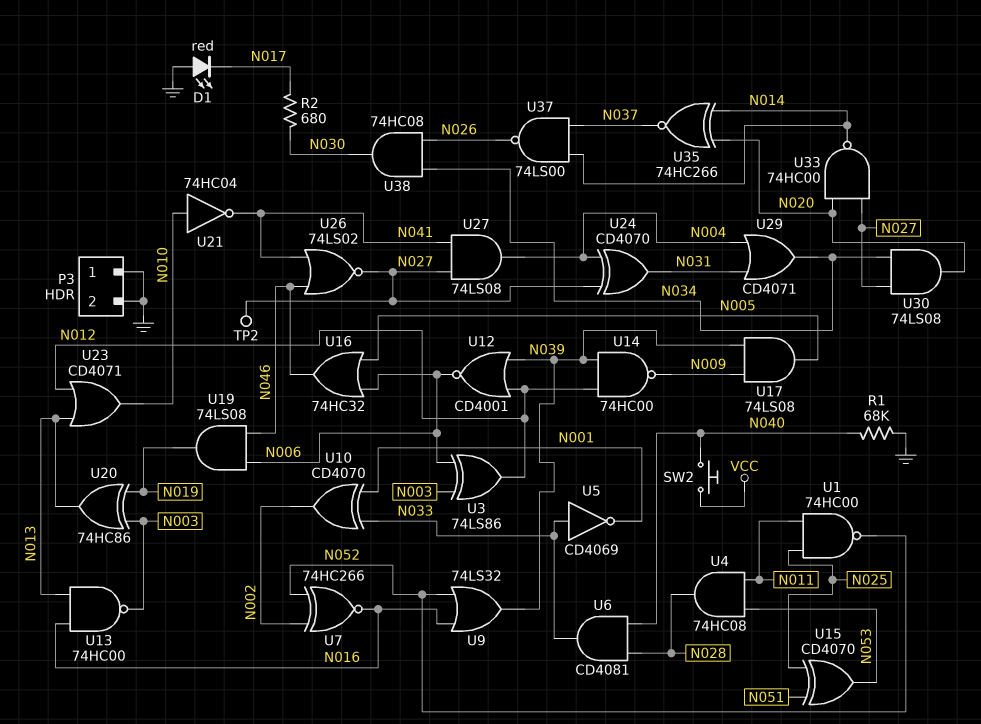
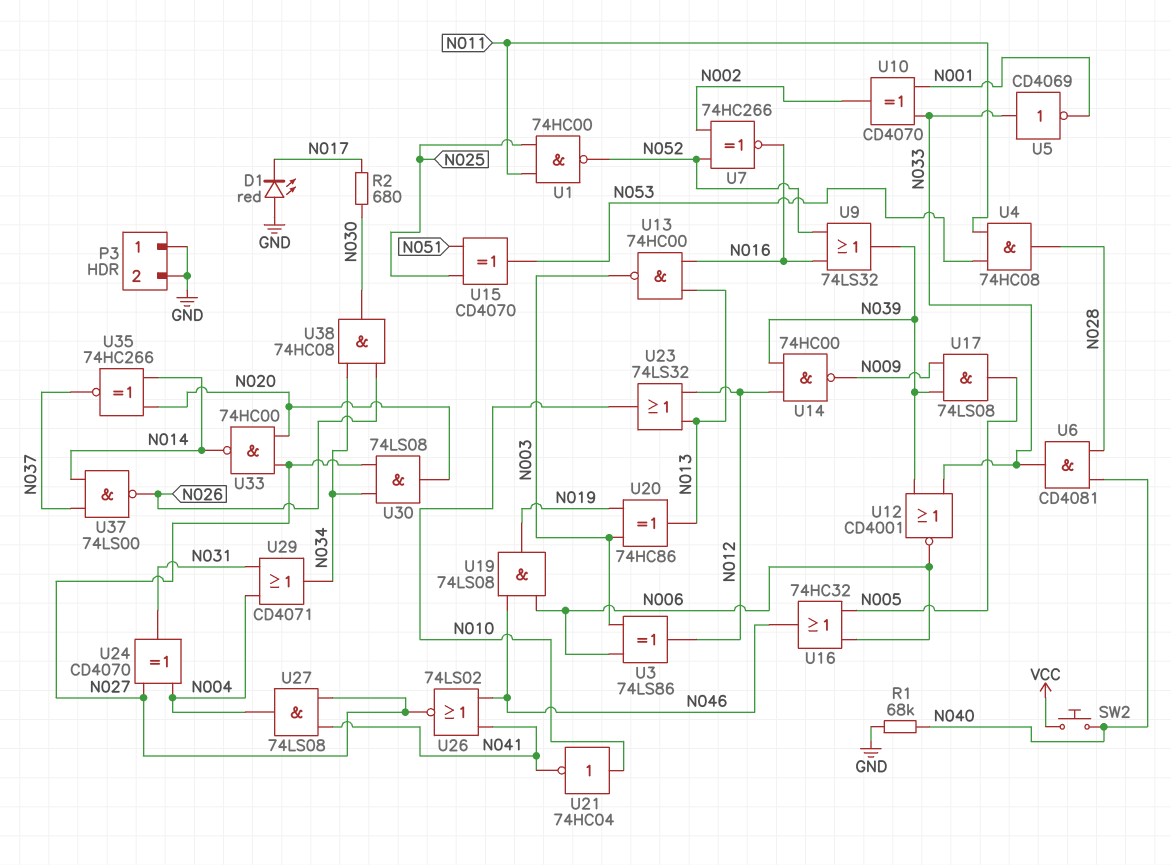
TP2: test point (N027) -> none
U12: NOR CD4001 (in N012, in N039, out N006) -> NOR CD4001 (in N033, in N039, out N006)
U23: OR CD4071 (in N012, in N013, out N010) -> OR 74LS32 (in N012, in N013, out N010)

